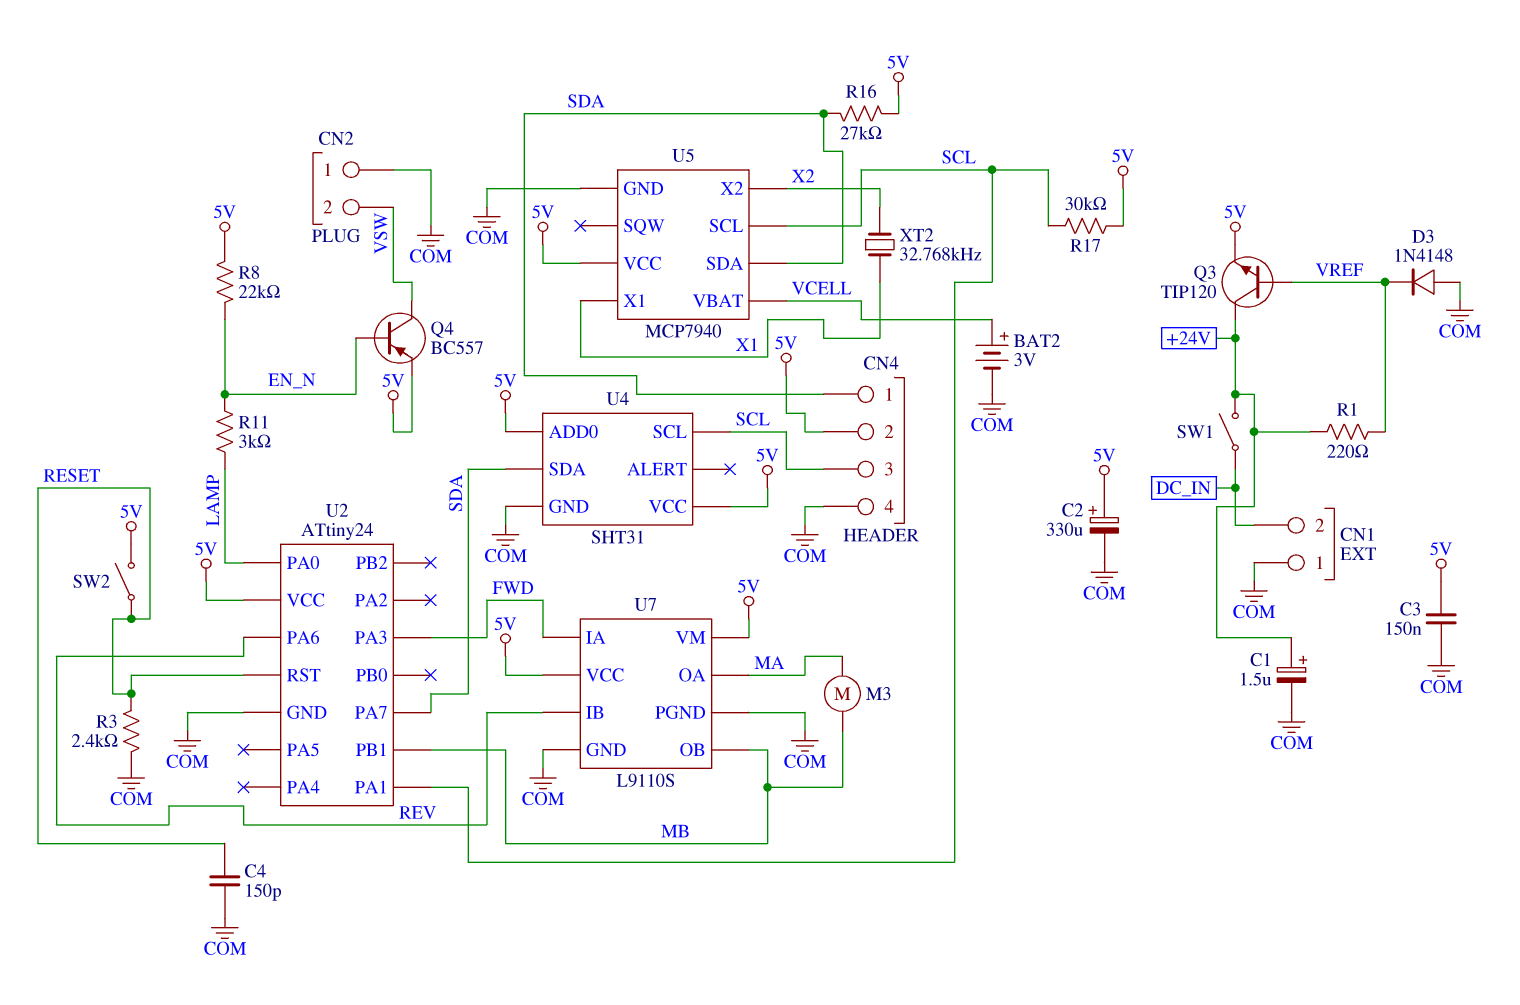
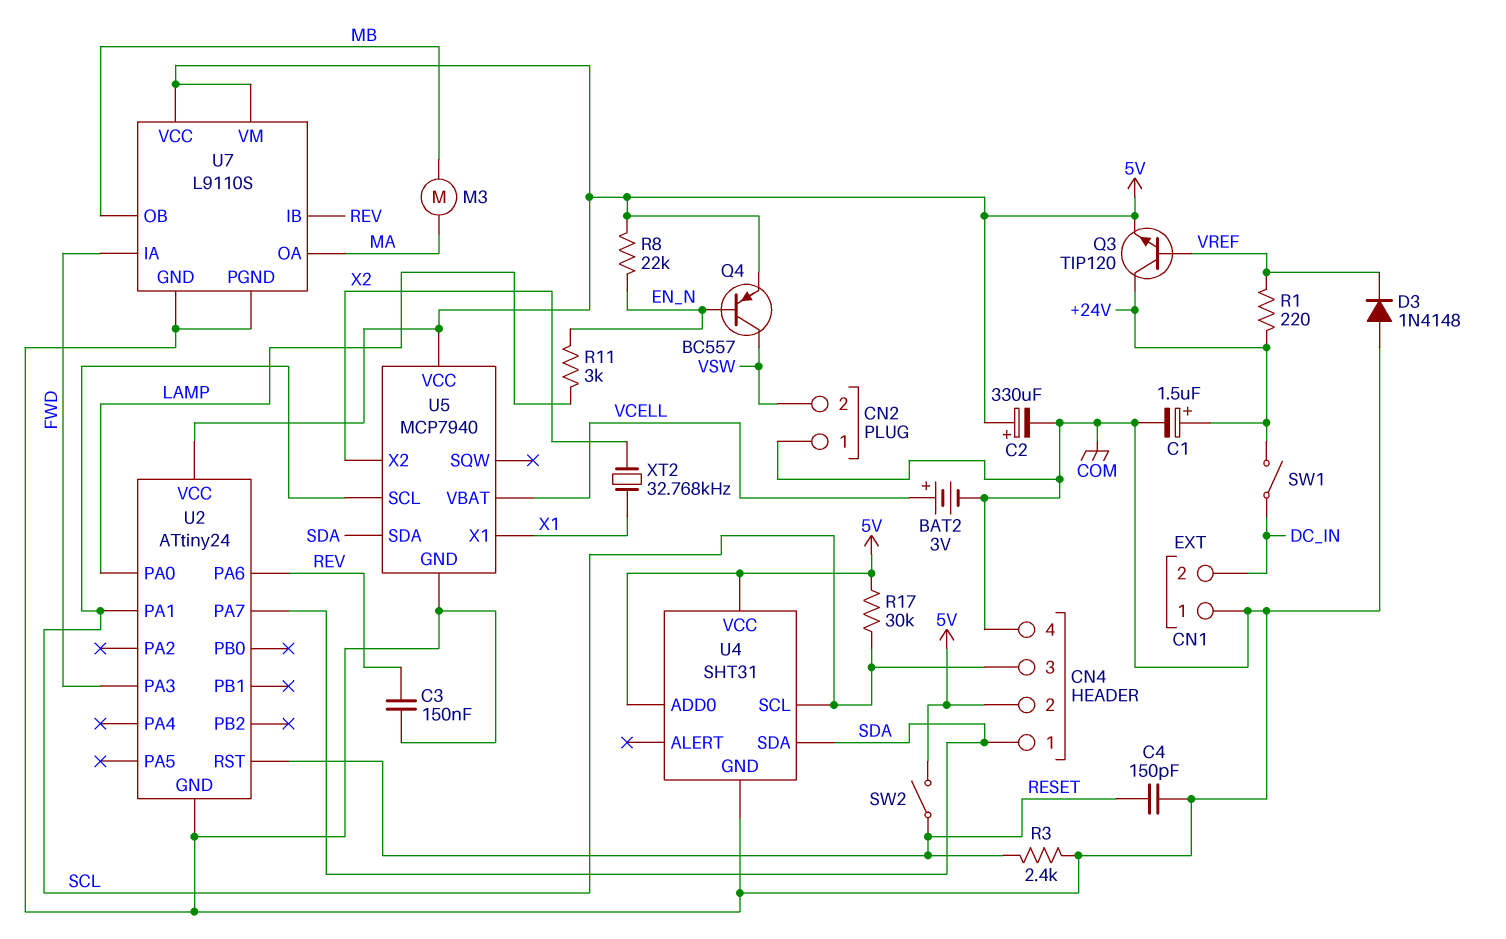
C3: 150nF (5V, COM) -> 150nF (COM, REV)
R16: 27k (5V, SDA) -> none
U2 pin PB1: MB -> none

